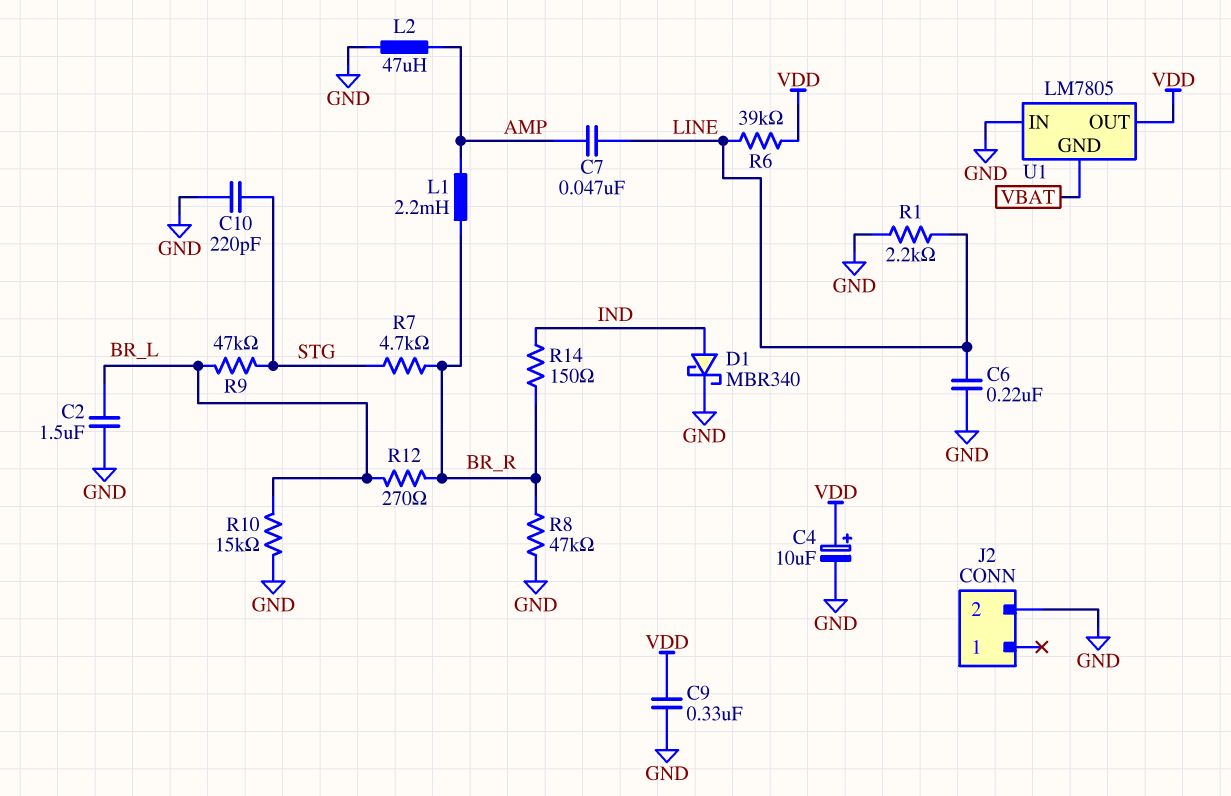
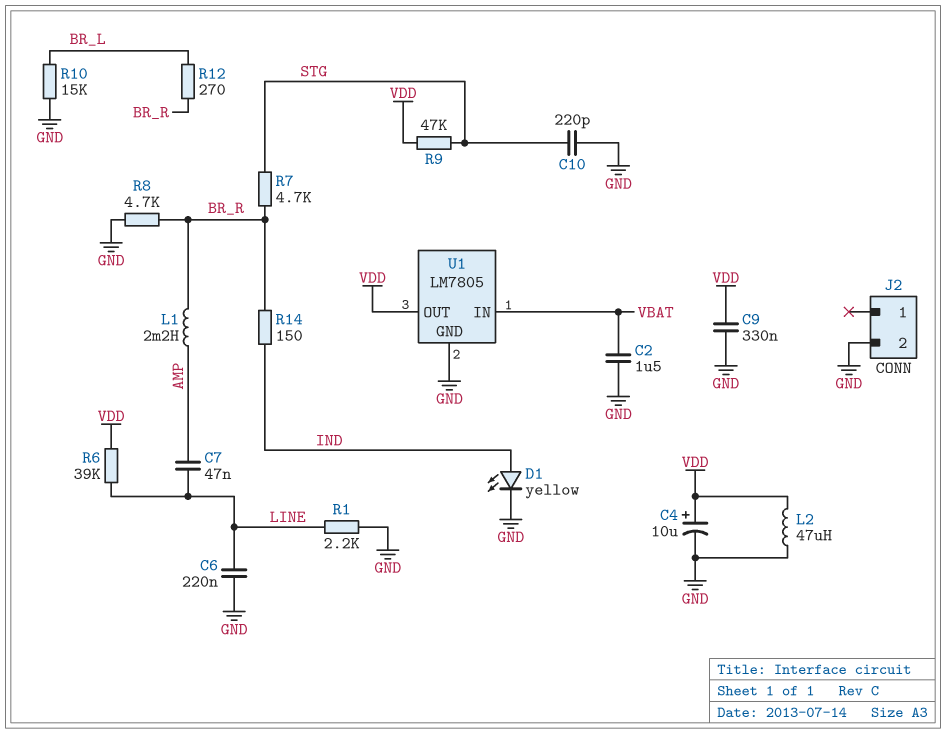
C2: 1.5uF (BR_L, GND) -> 1.5uF (GND, VBAT)
D1: schottky MBR340 (A IND, K GND) -> LED yellow (A IND, K GND)
L2: 47uH (AMP, GND) -> 47uH (GND, VDD)
R8: 47k (BR_R, GND) -> 4.7k (BR_R, GND)
R9: 47k (BR_L, STG) -> 47k (STG, VDD)
U1 pin GND: VBAT -> GND
U1 pin IN: GND -> VBAT

